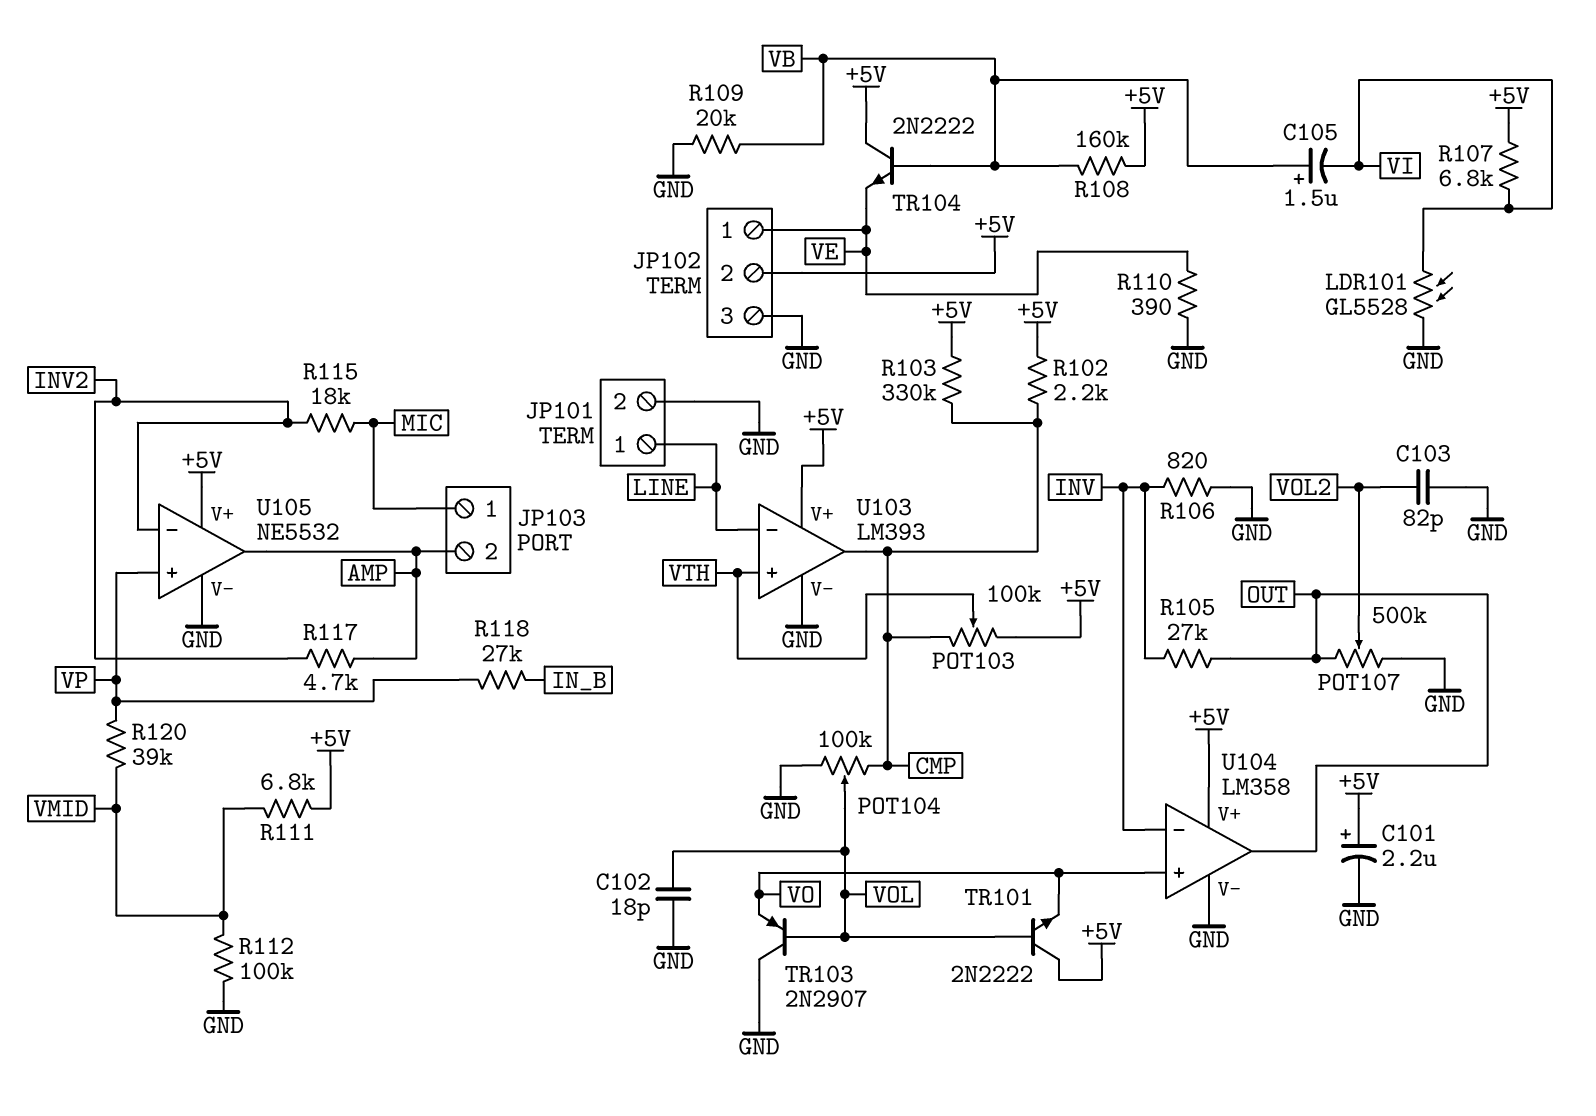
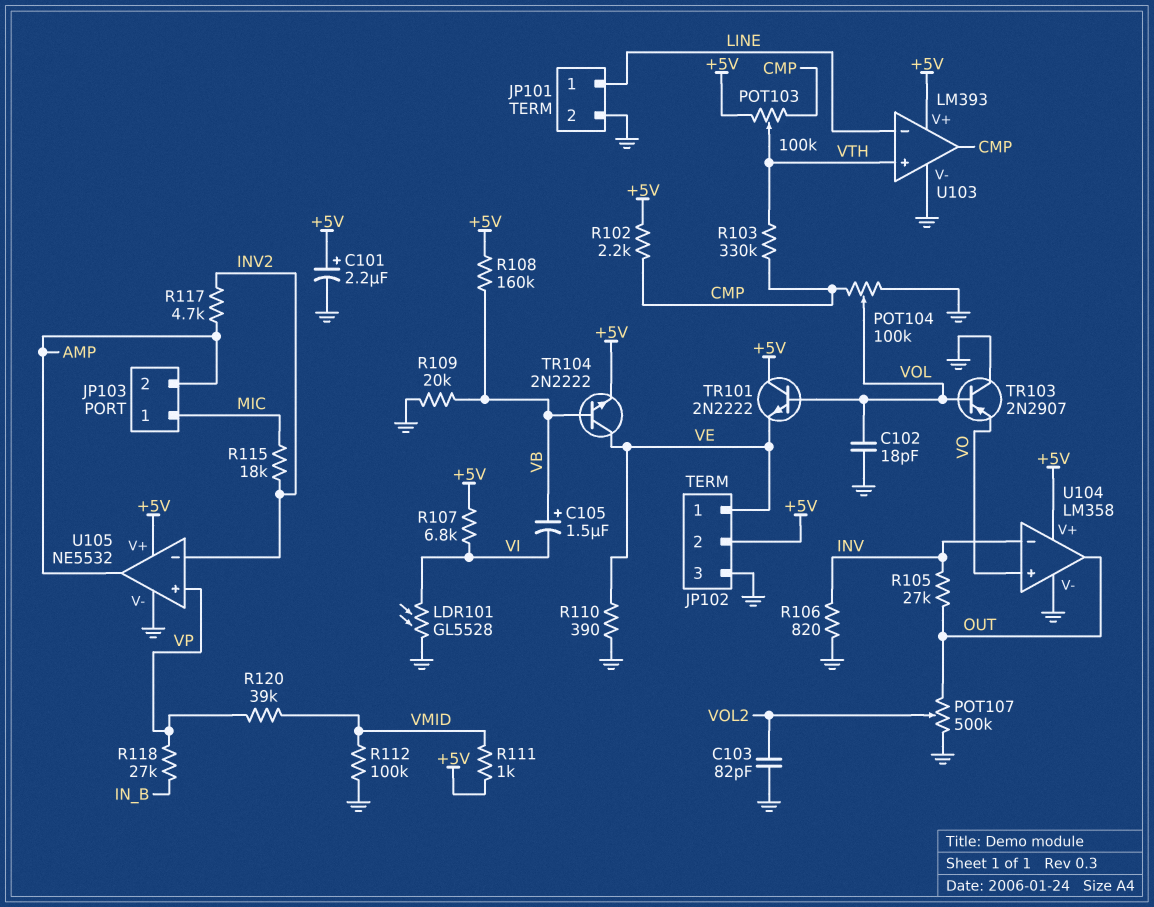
R103: 330k (+5V, CMP) -> 330k (CMP, VTH)
R111: 6.8k (+5V, VMID) -> 1k (+5V, VMID)
TR101: NPN 2N2222 (B VOL, C +5V, E VO) -> NPN 2N2222 (B VOL, C +5V, E VE)
TR104: NPN 2N2222 (B VB, C +5V, E VE) -> NPN 2N2222 (B VB, C VE, E +5V)

